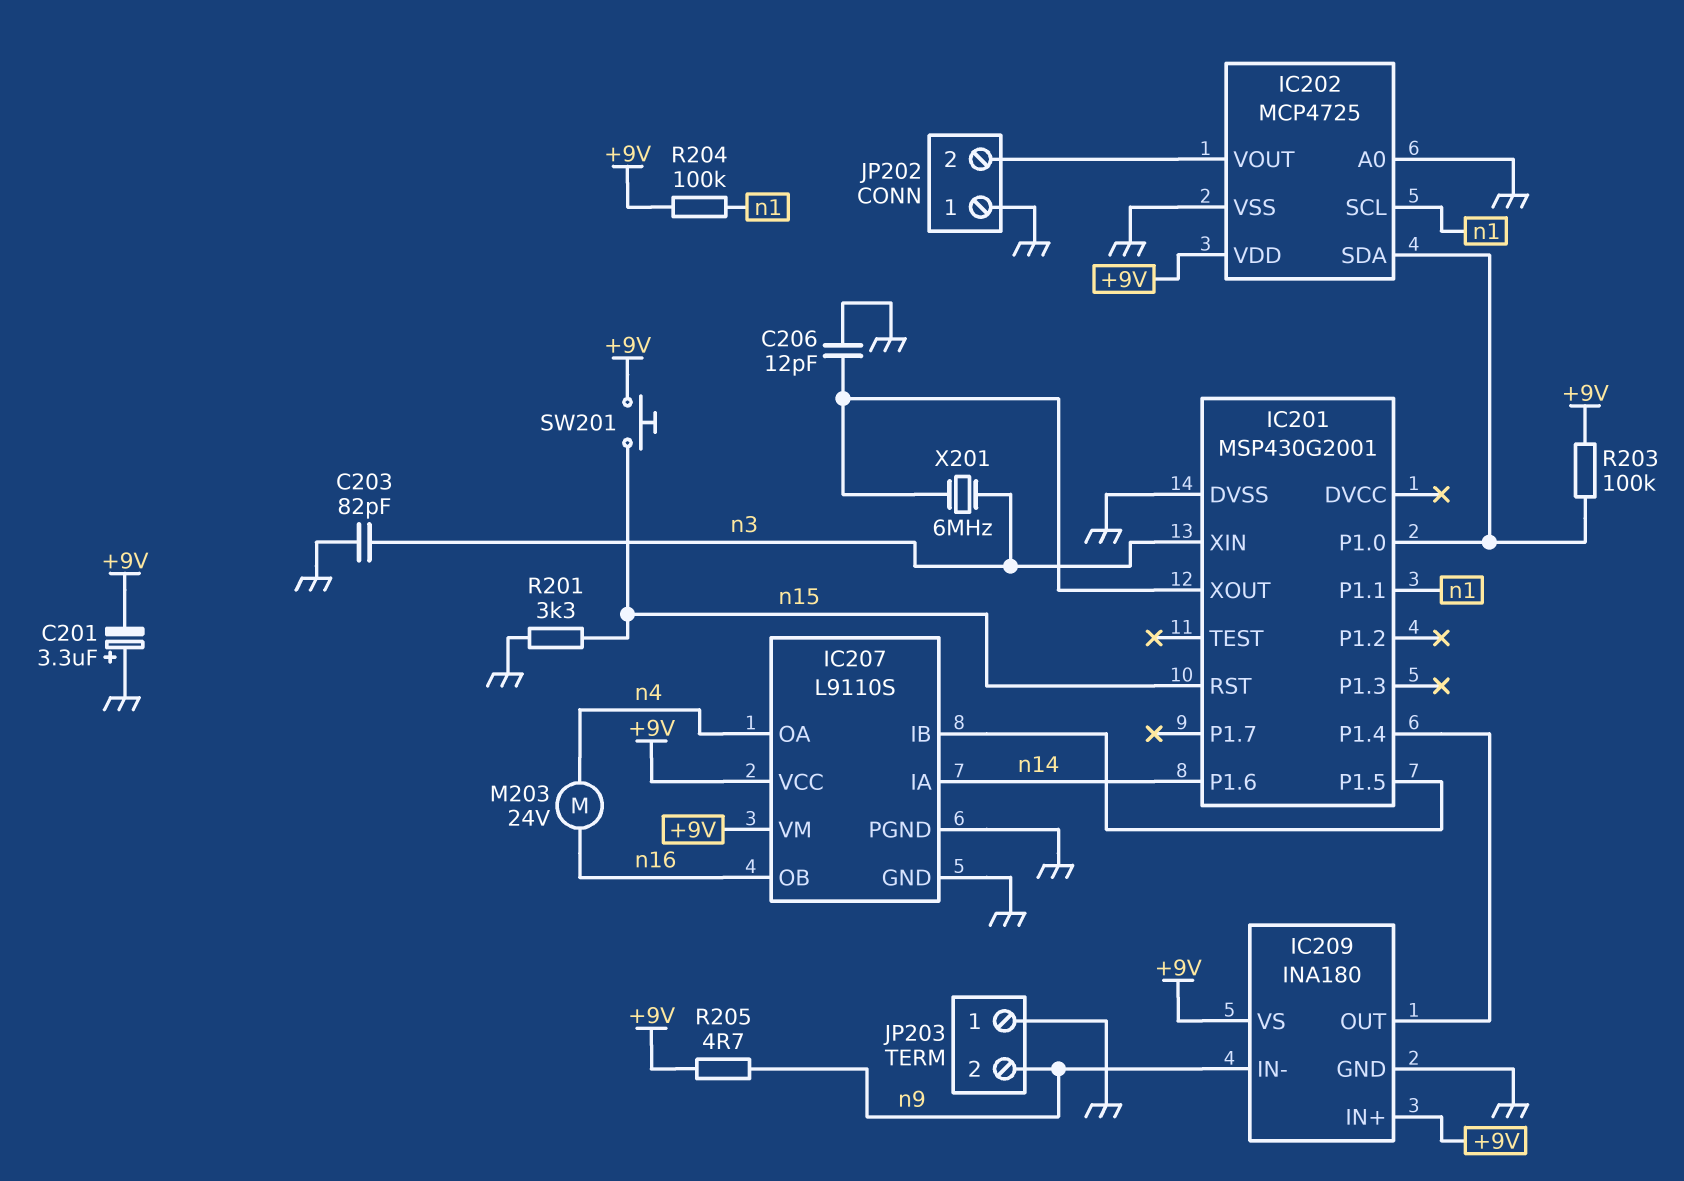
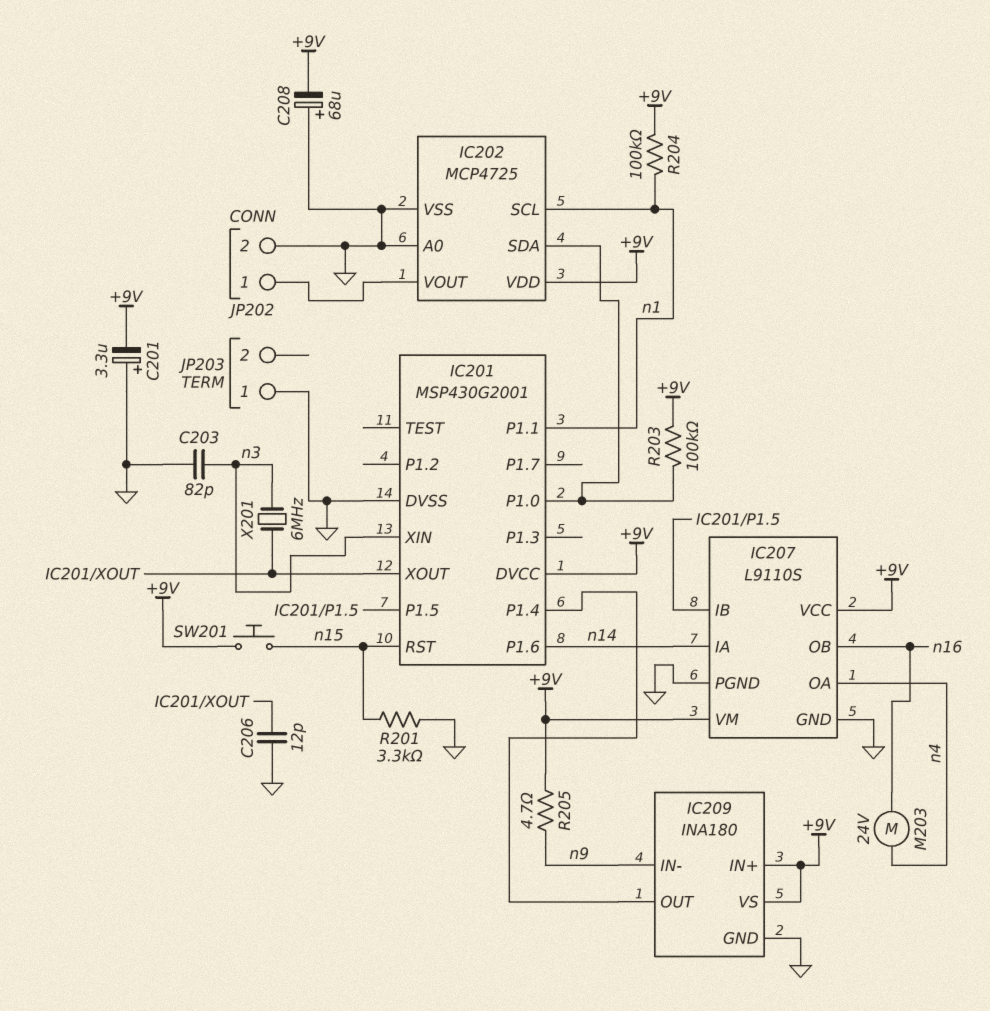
C208: none -> 68uF (plus GND, minus +9V)
IC201 pin DVCC: none -> +9V
JP202 pin 1: GND -> IC202/VOUT
JP202 pin 2: IC202/VOUT -> GND
JP203 pin 2: n9 -> none

